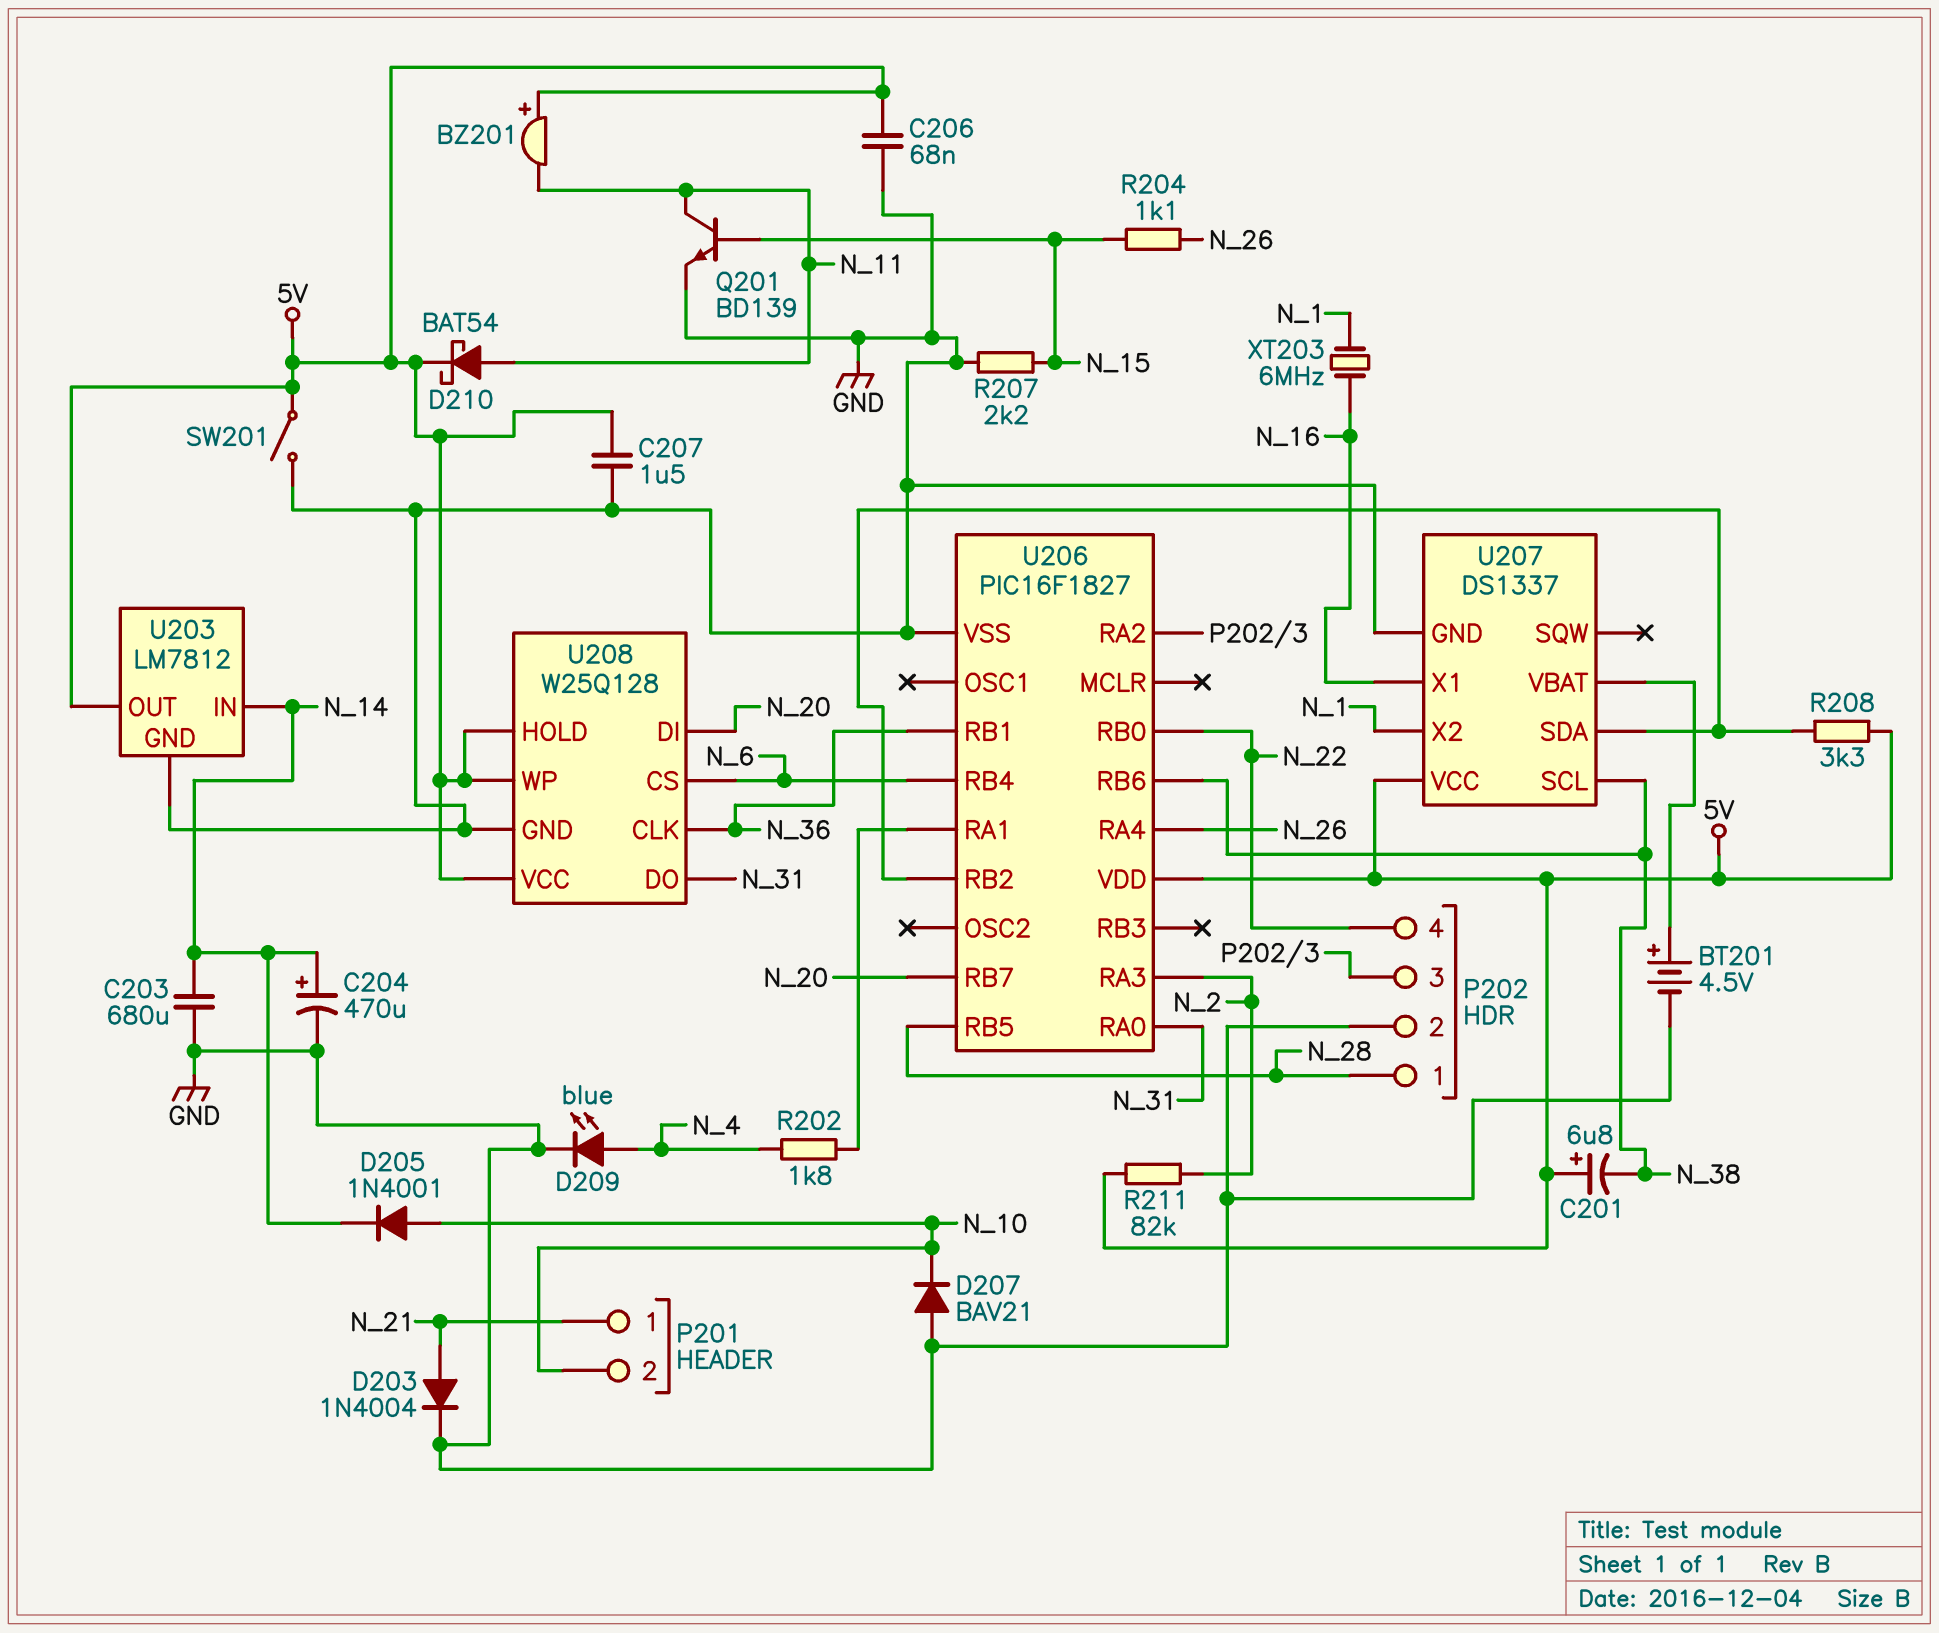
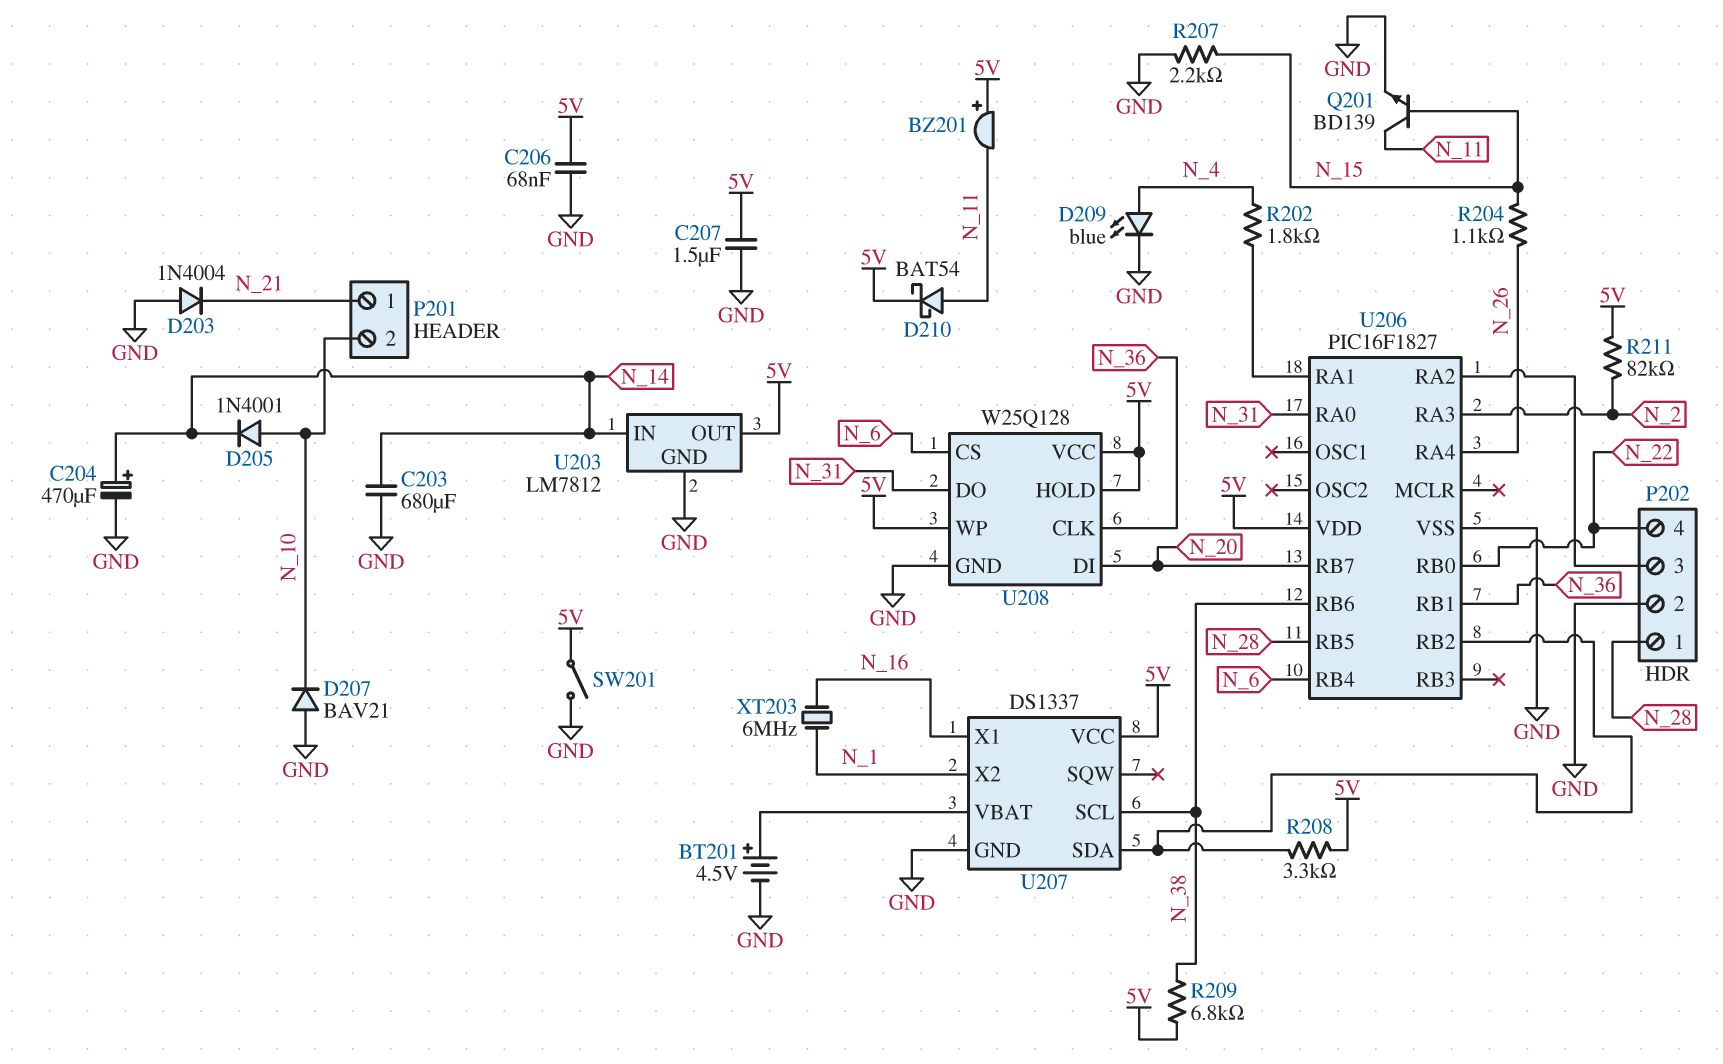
C201: 6.8uF (plus 5V, minus N_38) -> none
D203: diode 1N4004 (A N_21, K GND) -> diode 1N4004 (A GND, K N_21)
R209: none -> 6.8k (5V, N_38)

